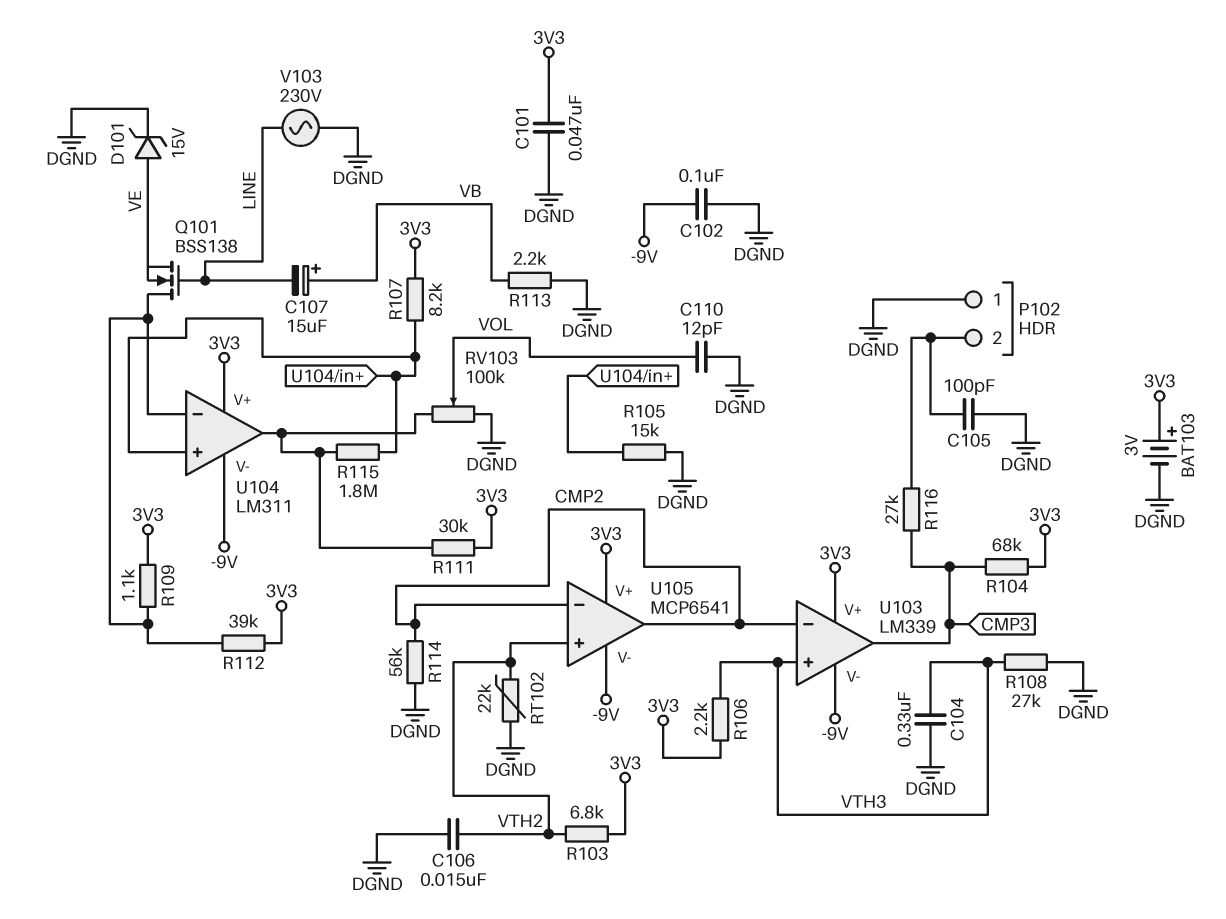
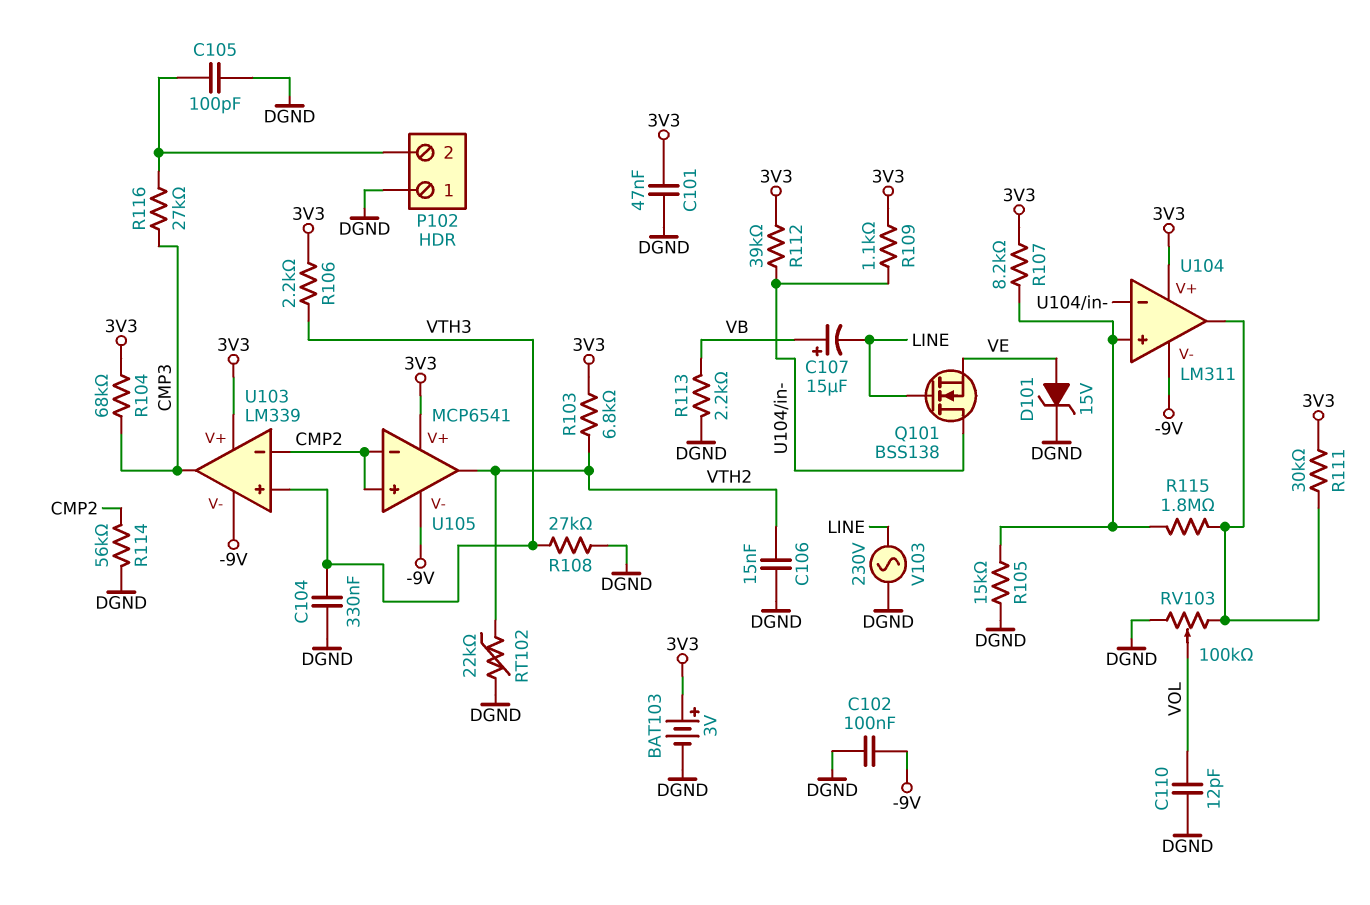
U105 pin in+: VTH2 -> CMP2
U105 pin out: CMP2 -> VTH2

